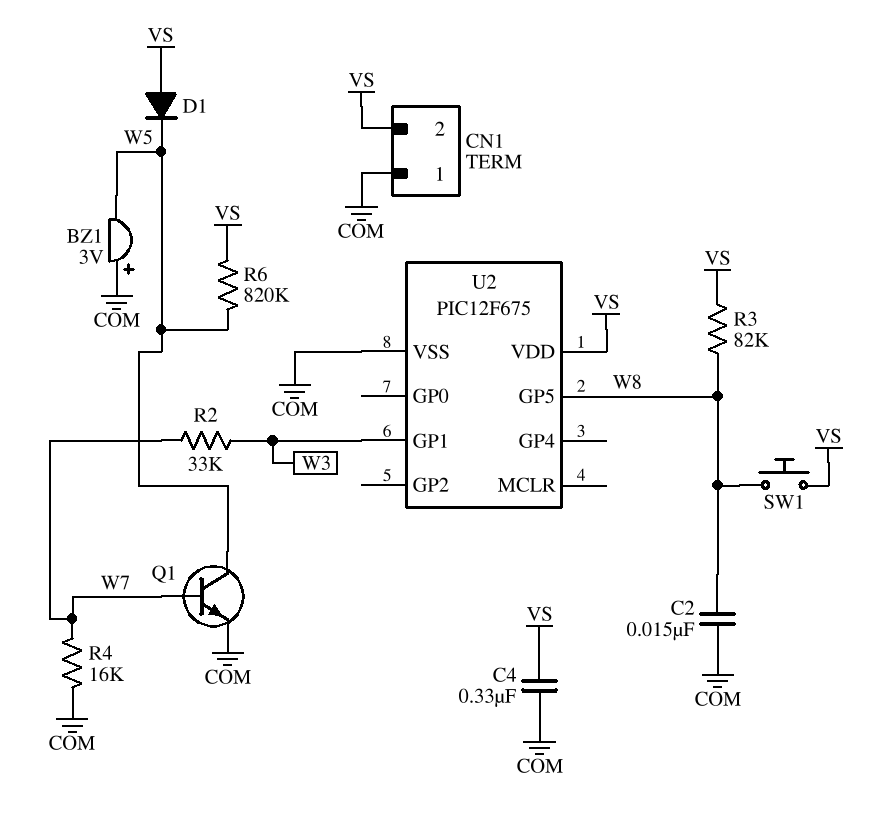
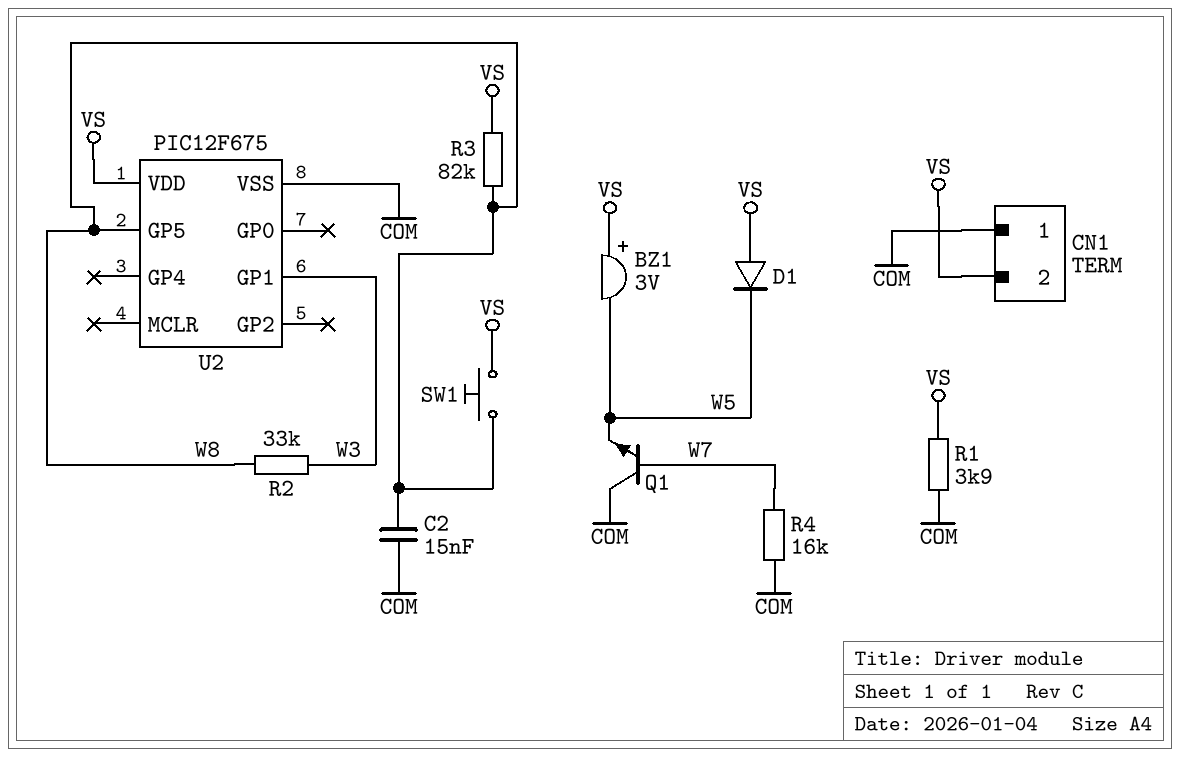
BZ1: buzzer 3V (plus COM, minus W5) -> buzzer 3V (plus VS, minus W5)
C4: 330nF (COM, VS) -> none
Q1: NPN (B W7, C W5, E COM) -> NPN (B W7, C COM, E W5)
R1: none -> 3.9k (COM, VS)
R2: 33k (W3, W7) -> 33k (W3, W8)
R6: 820k (VS, W5) -> none

